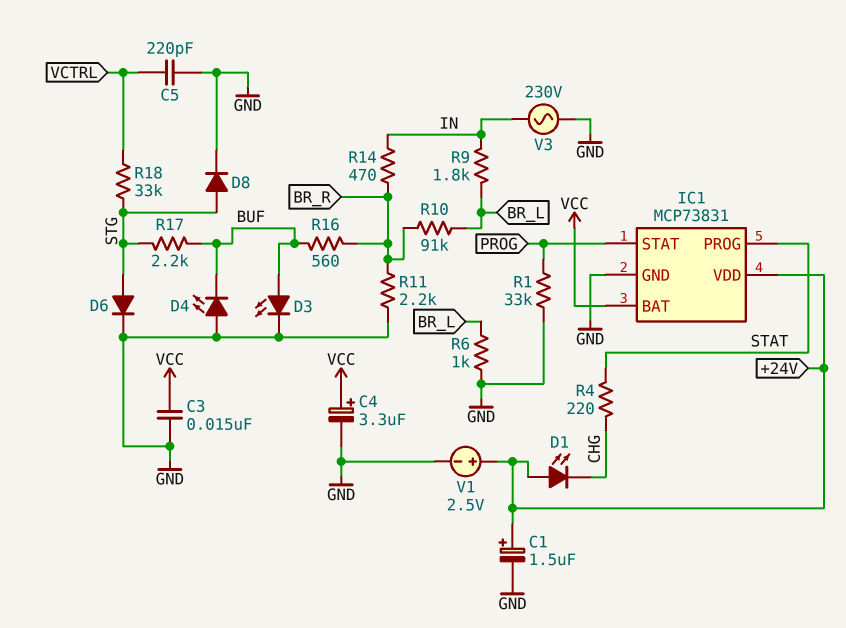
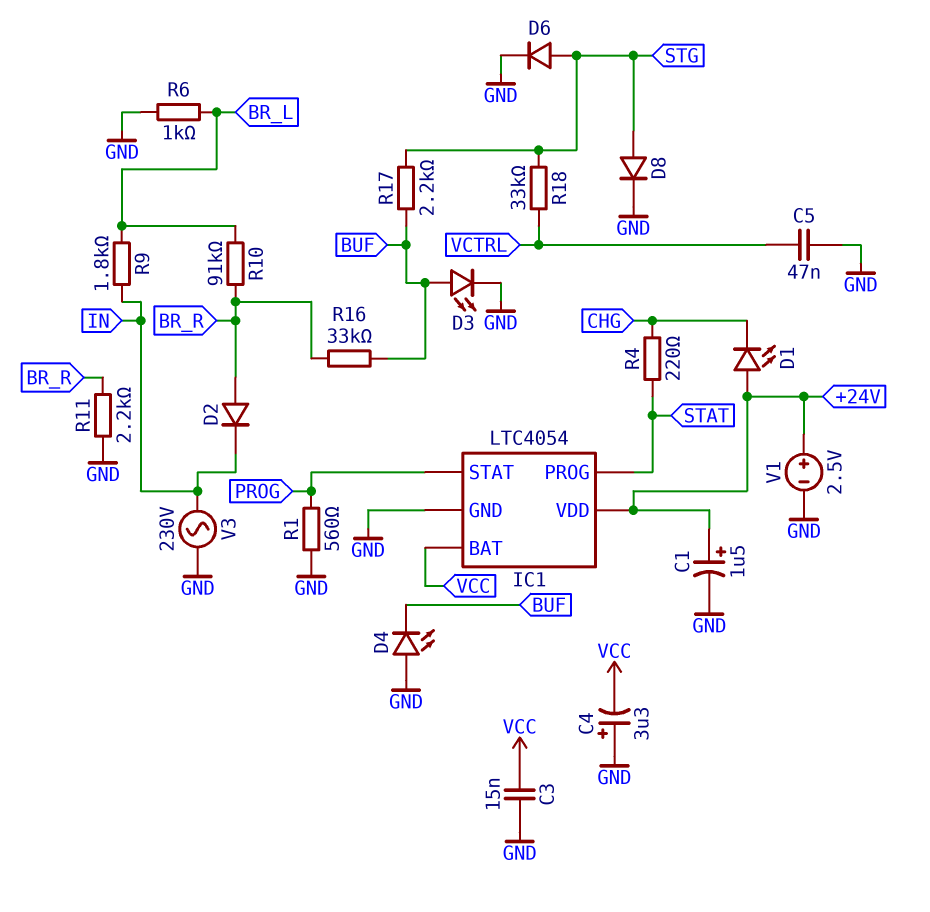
C4: 3.3uF (plus VCC, minus GND) -> 3.3uF (plus GND, minus VCC)
C5: 220pF (GND, VCTRL) -> 47nF (GND, VCTRL)
D2: none -> diode (A BR_R, K IN)
IC1: MCP73831 -> LTC4054
R1: 33k (GND, PROG) -> 560 (GND, PROG)
R14: 470 (BR_R, IN) -> none
R16: 560 (BR_R, BUF) -> 33k (BR_R, BUF)

